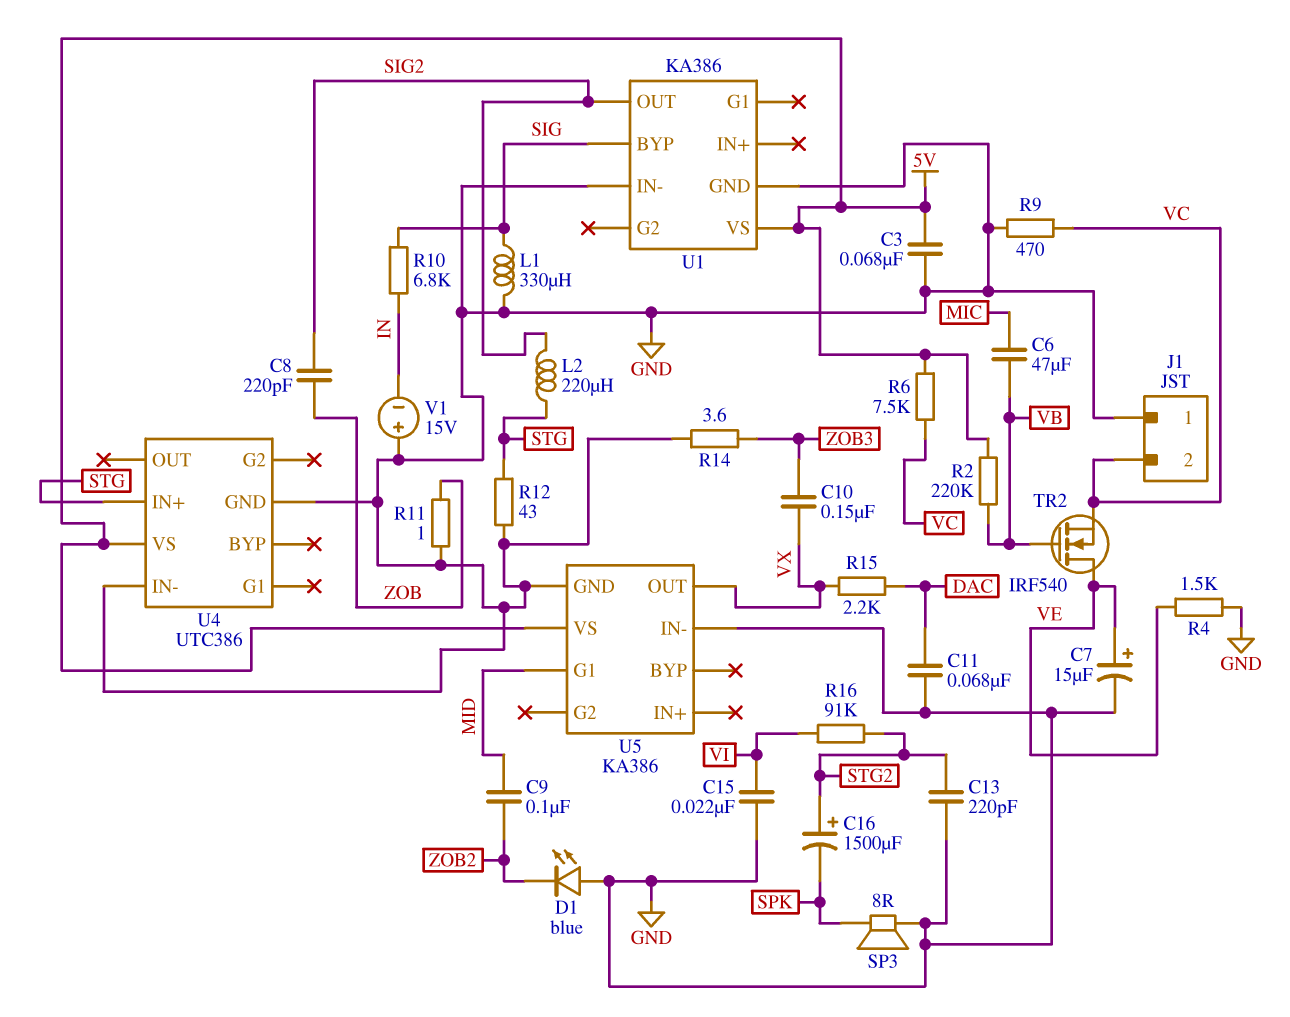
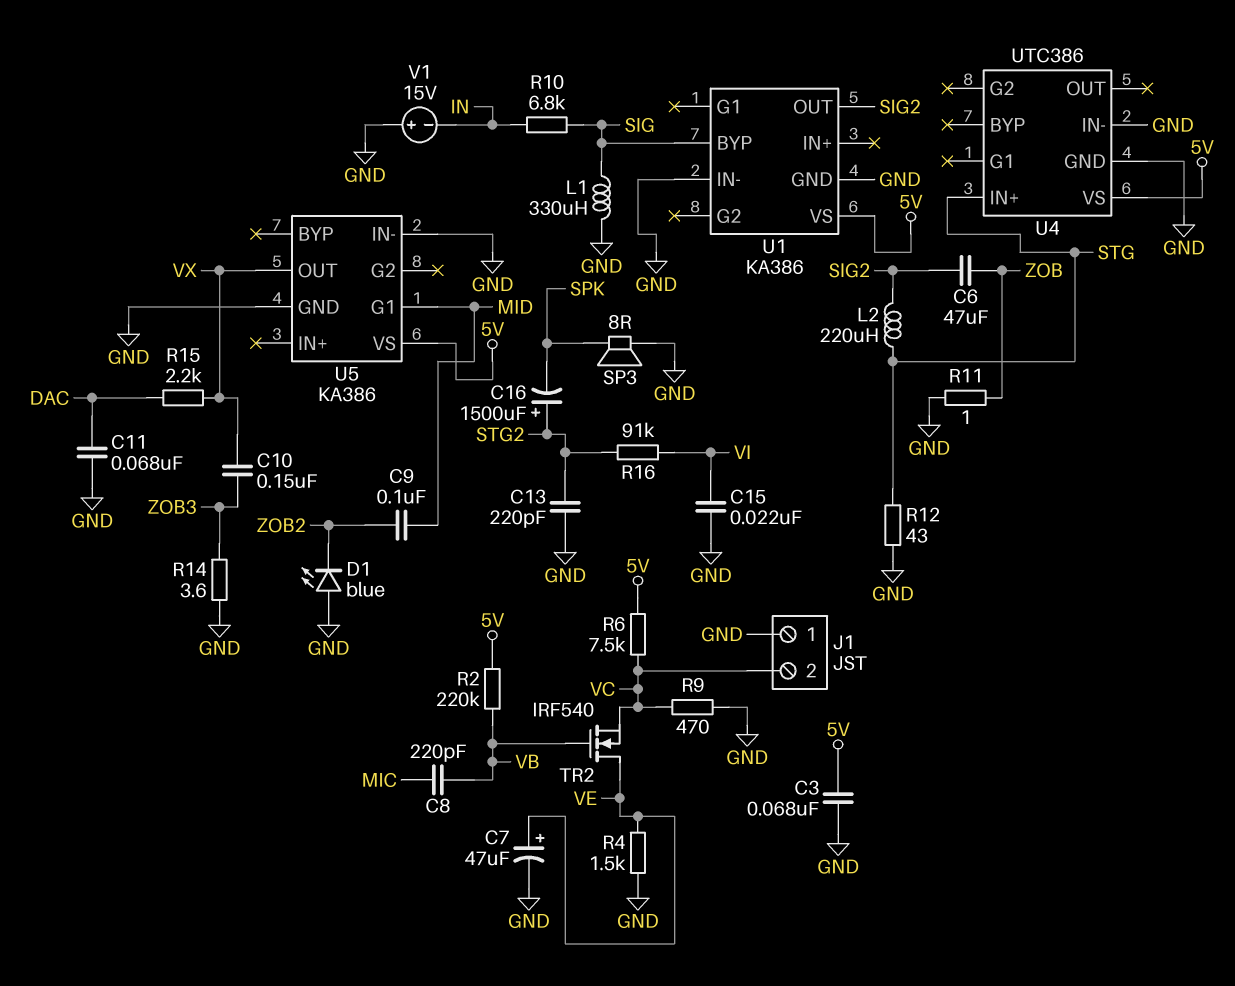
C6: 47uF (MIC, VB) -> 47uF (SIG2, ZOB)
C7: 15uF (plus VE, minus GND) -> 47uF (plus VE, minus GND)
C8: 220pF (SIG2, ZOB) -> 220pF (MIC, VB)

